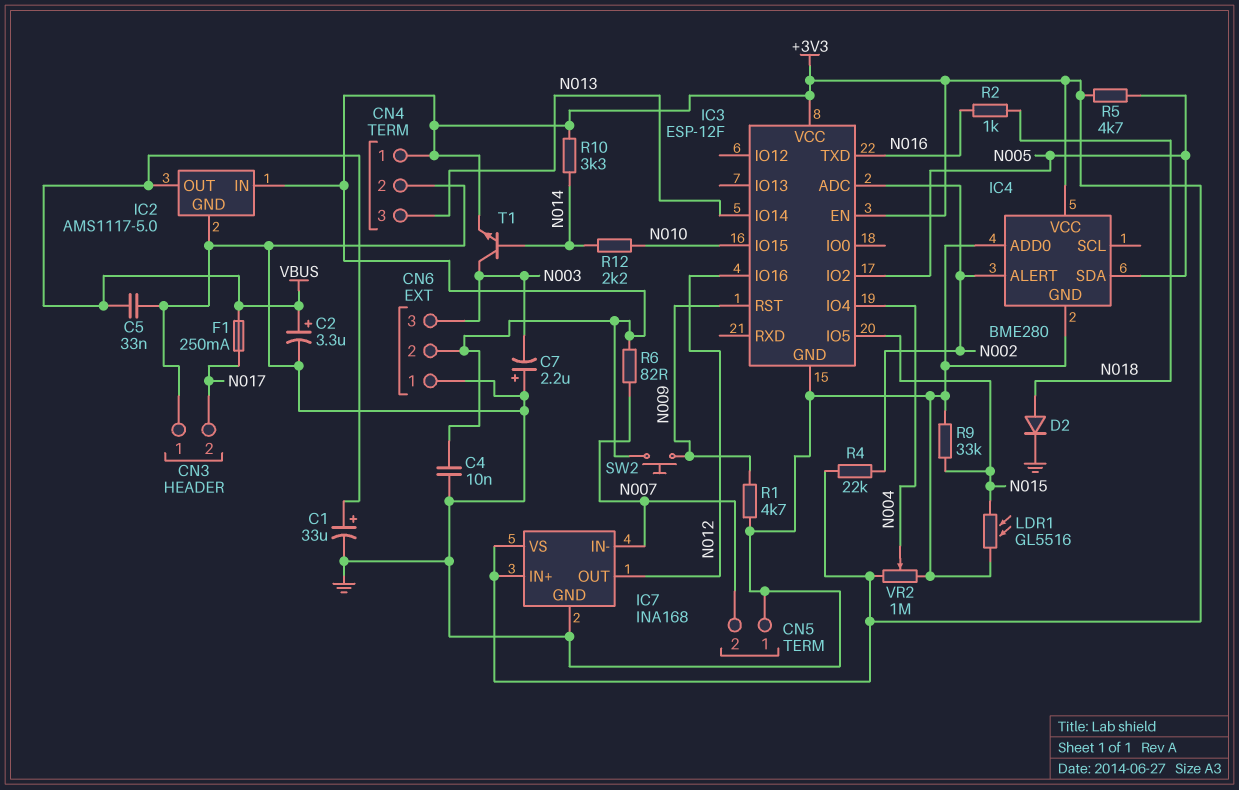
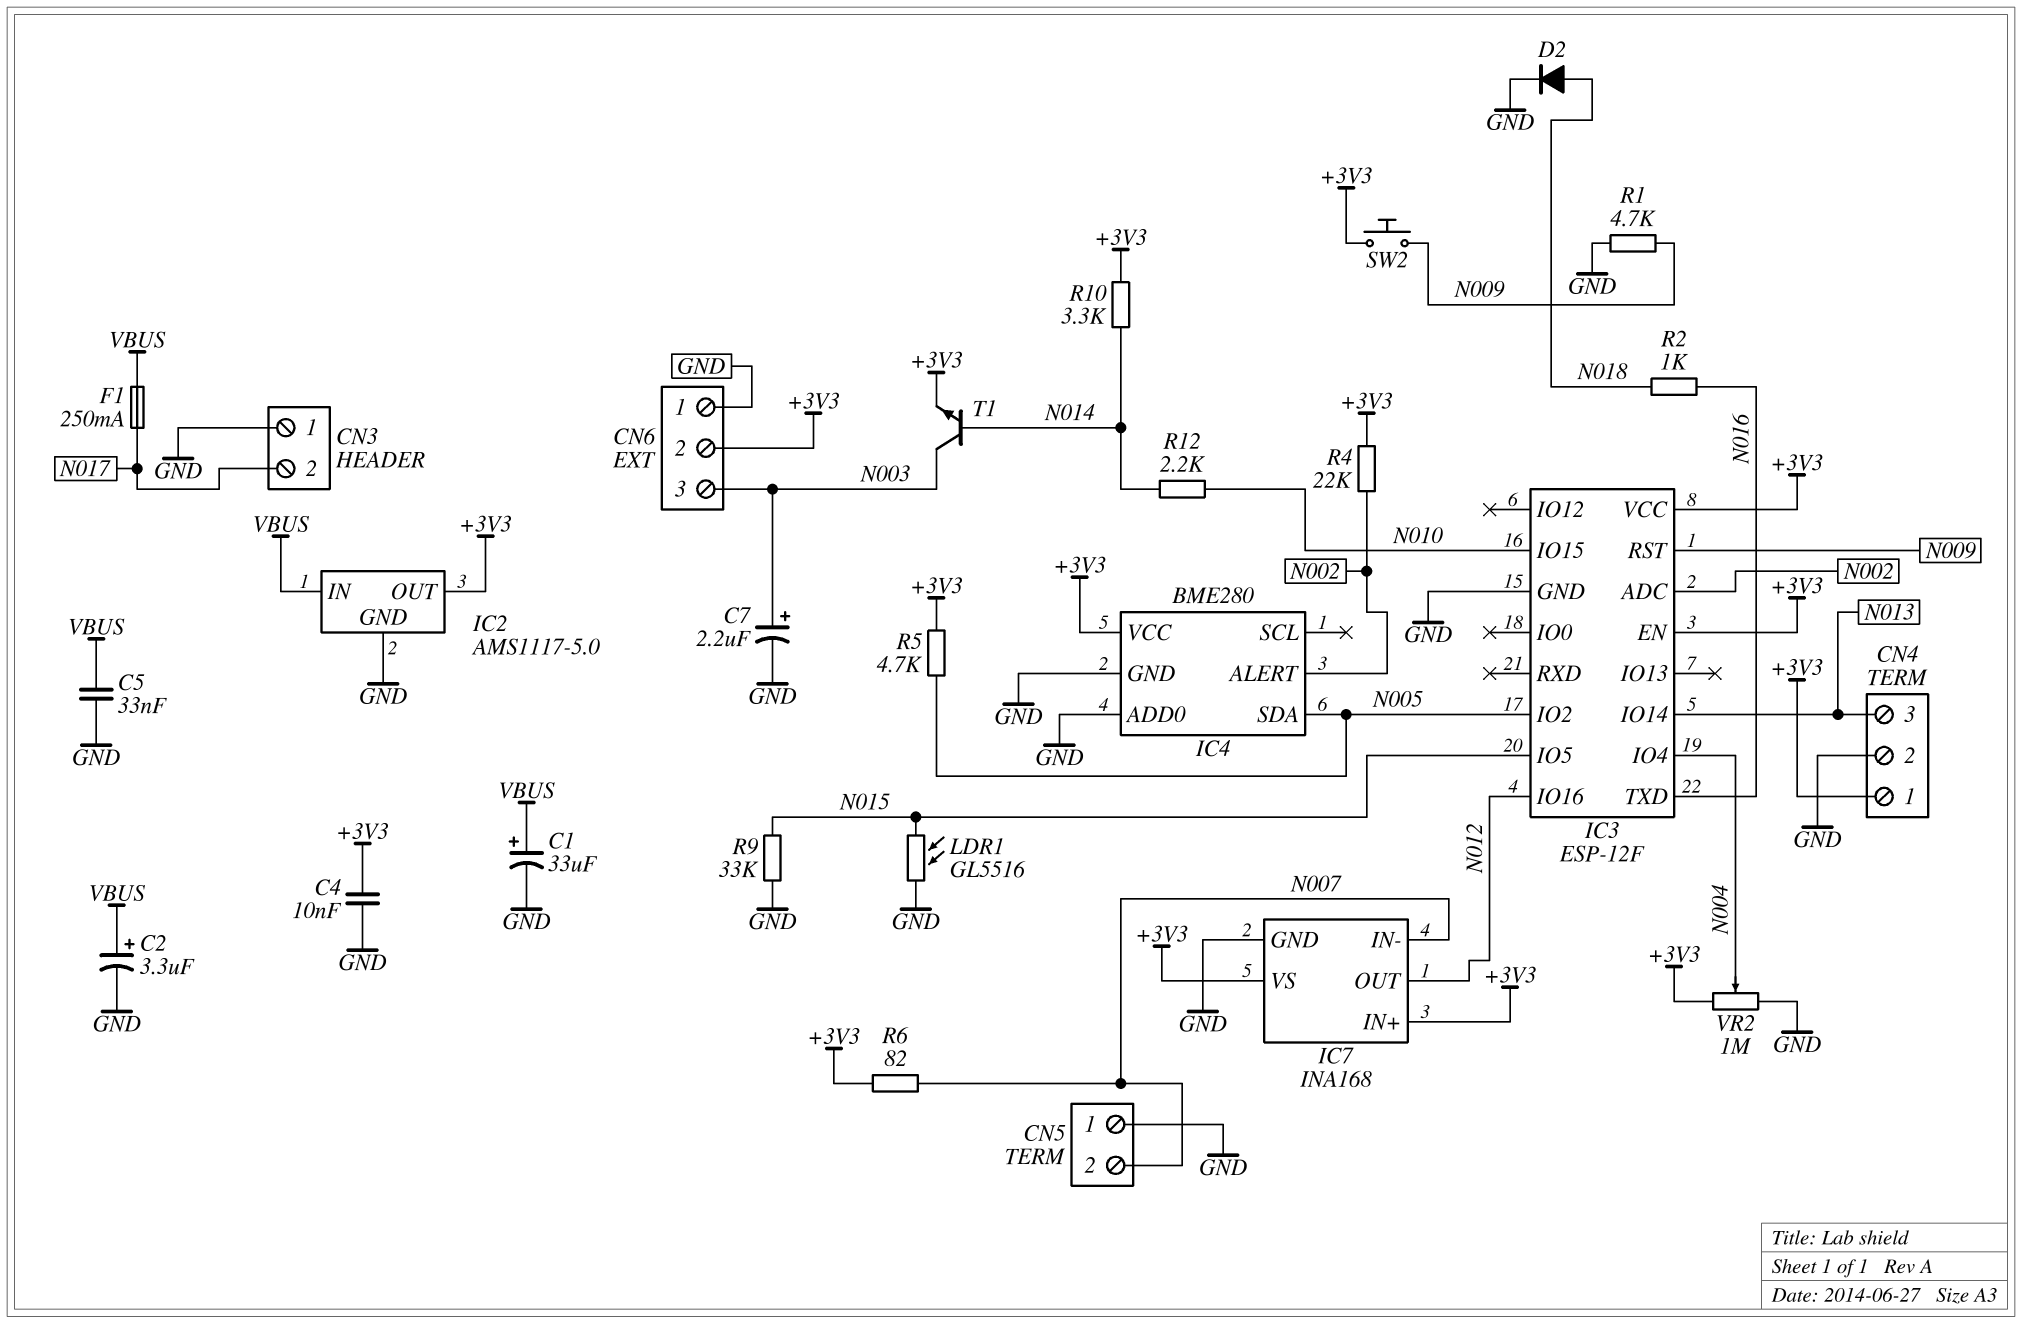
C7: 2.2uF (plus GND, minus N003) -> 2.2uF (plus N003, minus GND)
IC2 pin IN: +3V3 -> VBUS
IC2 pin OUT: VBUS -> +3V3

